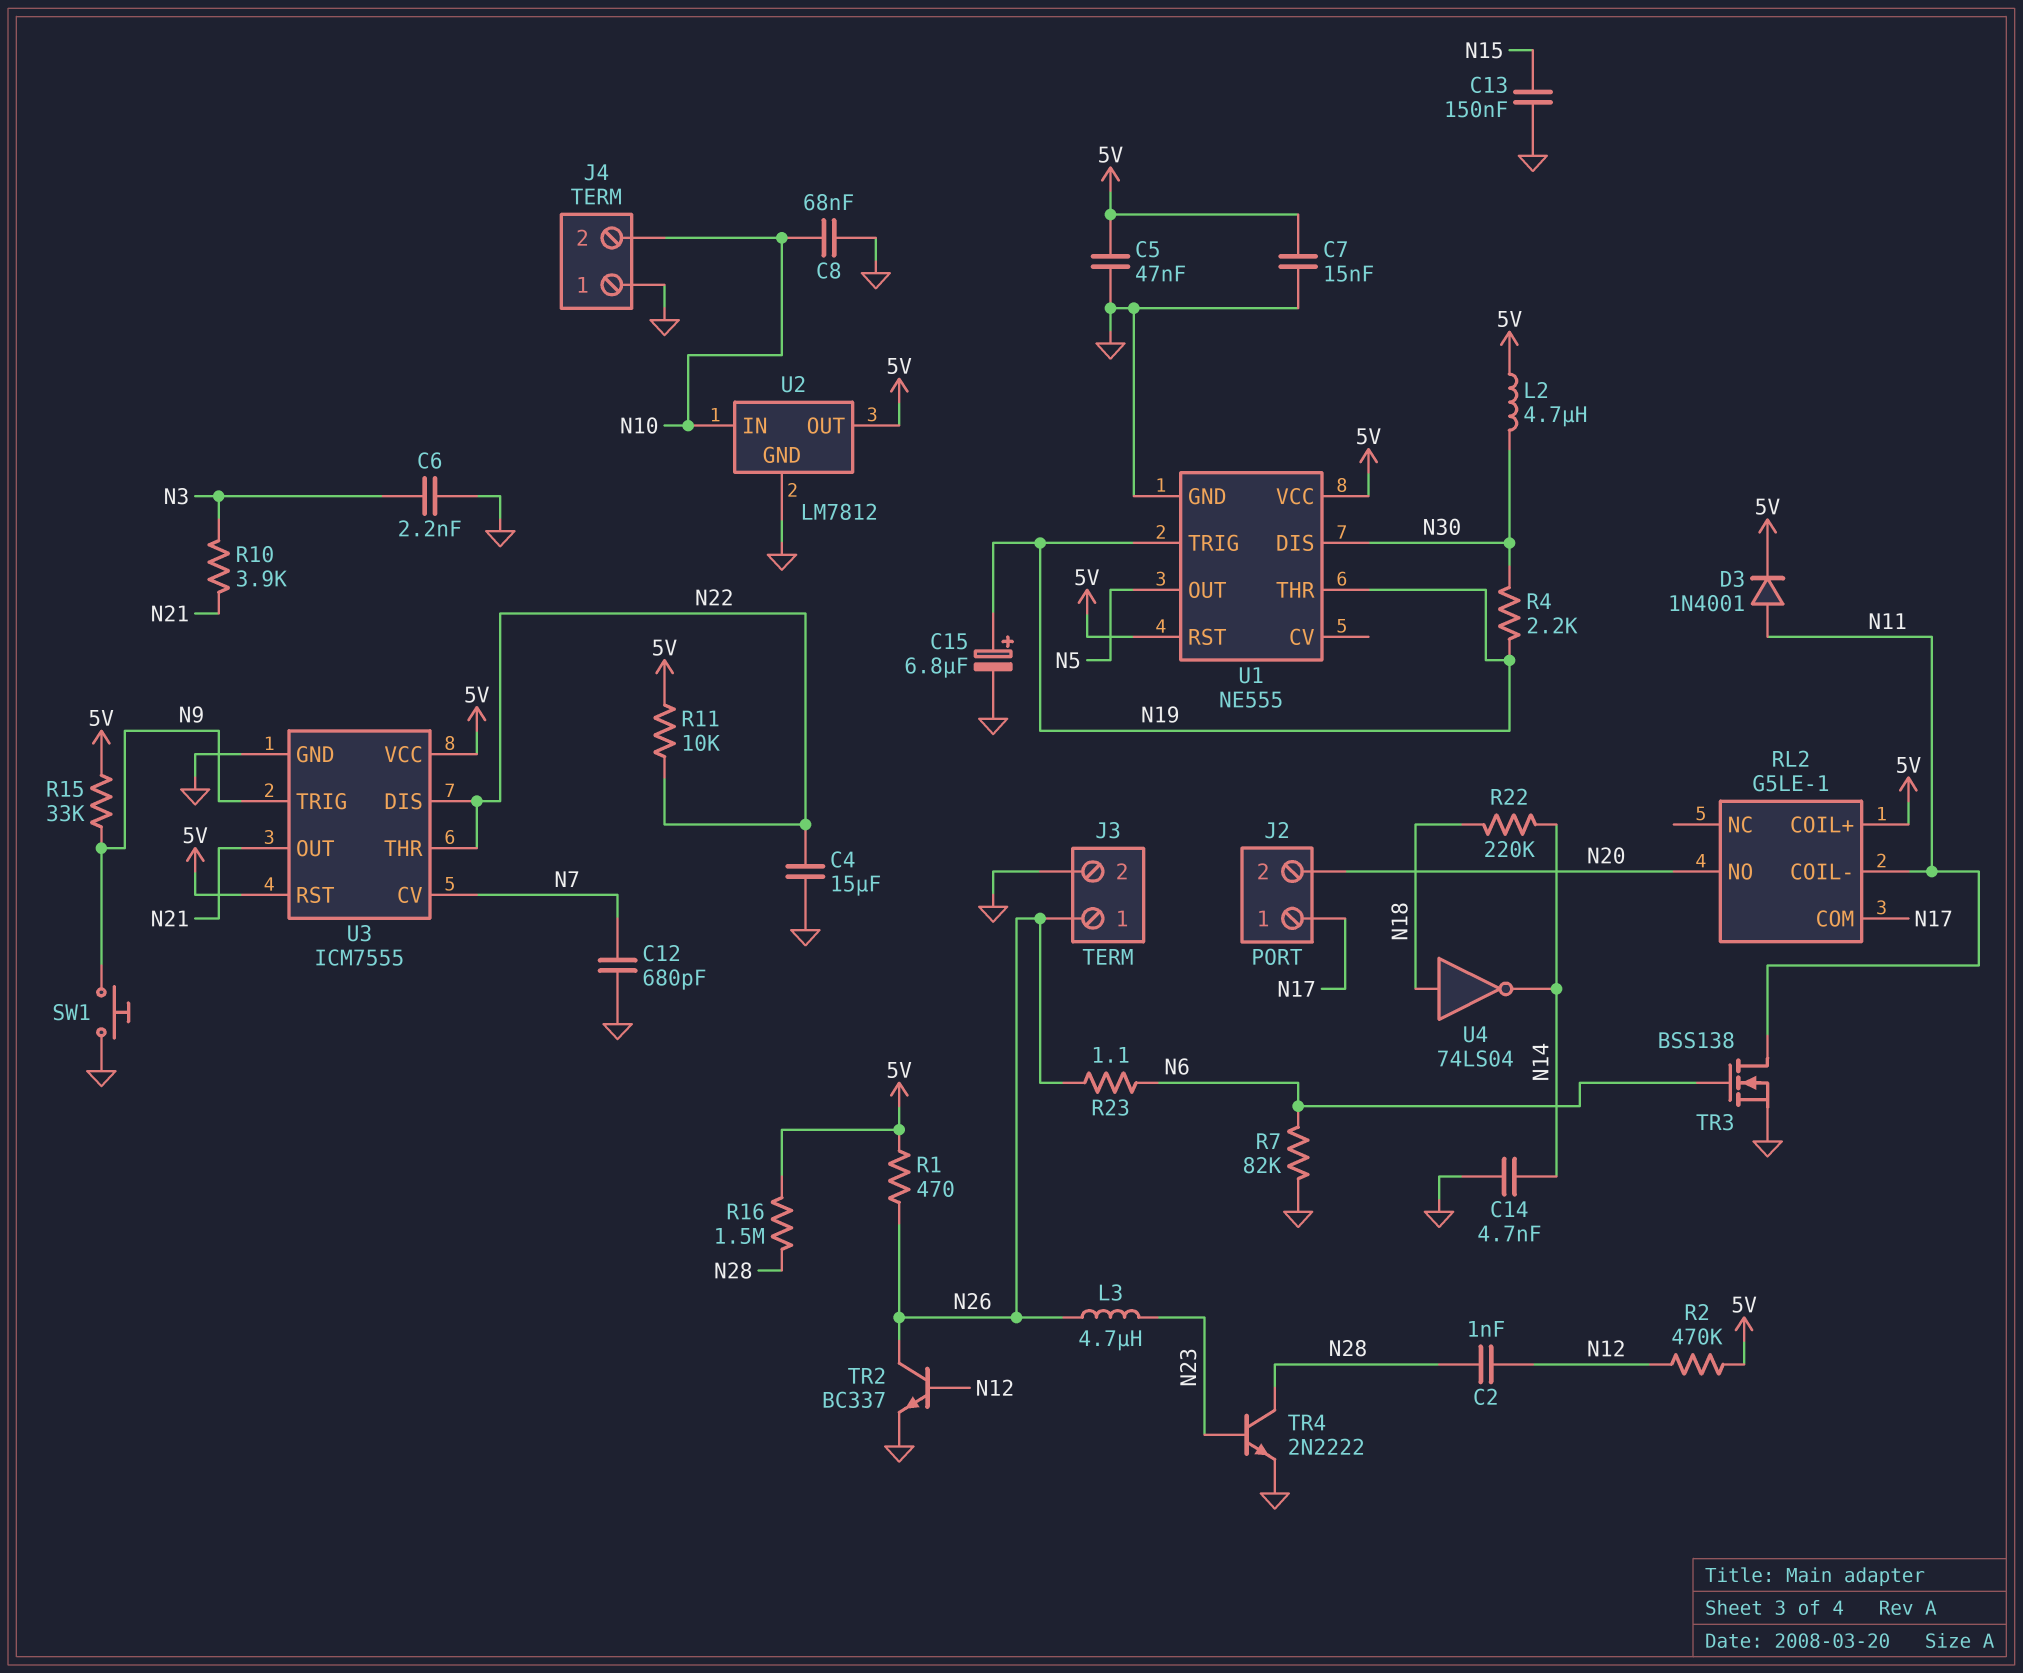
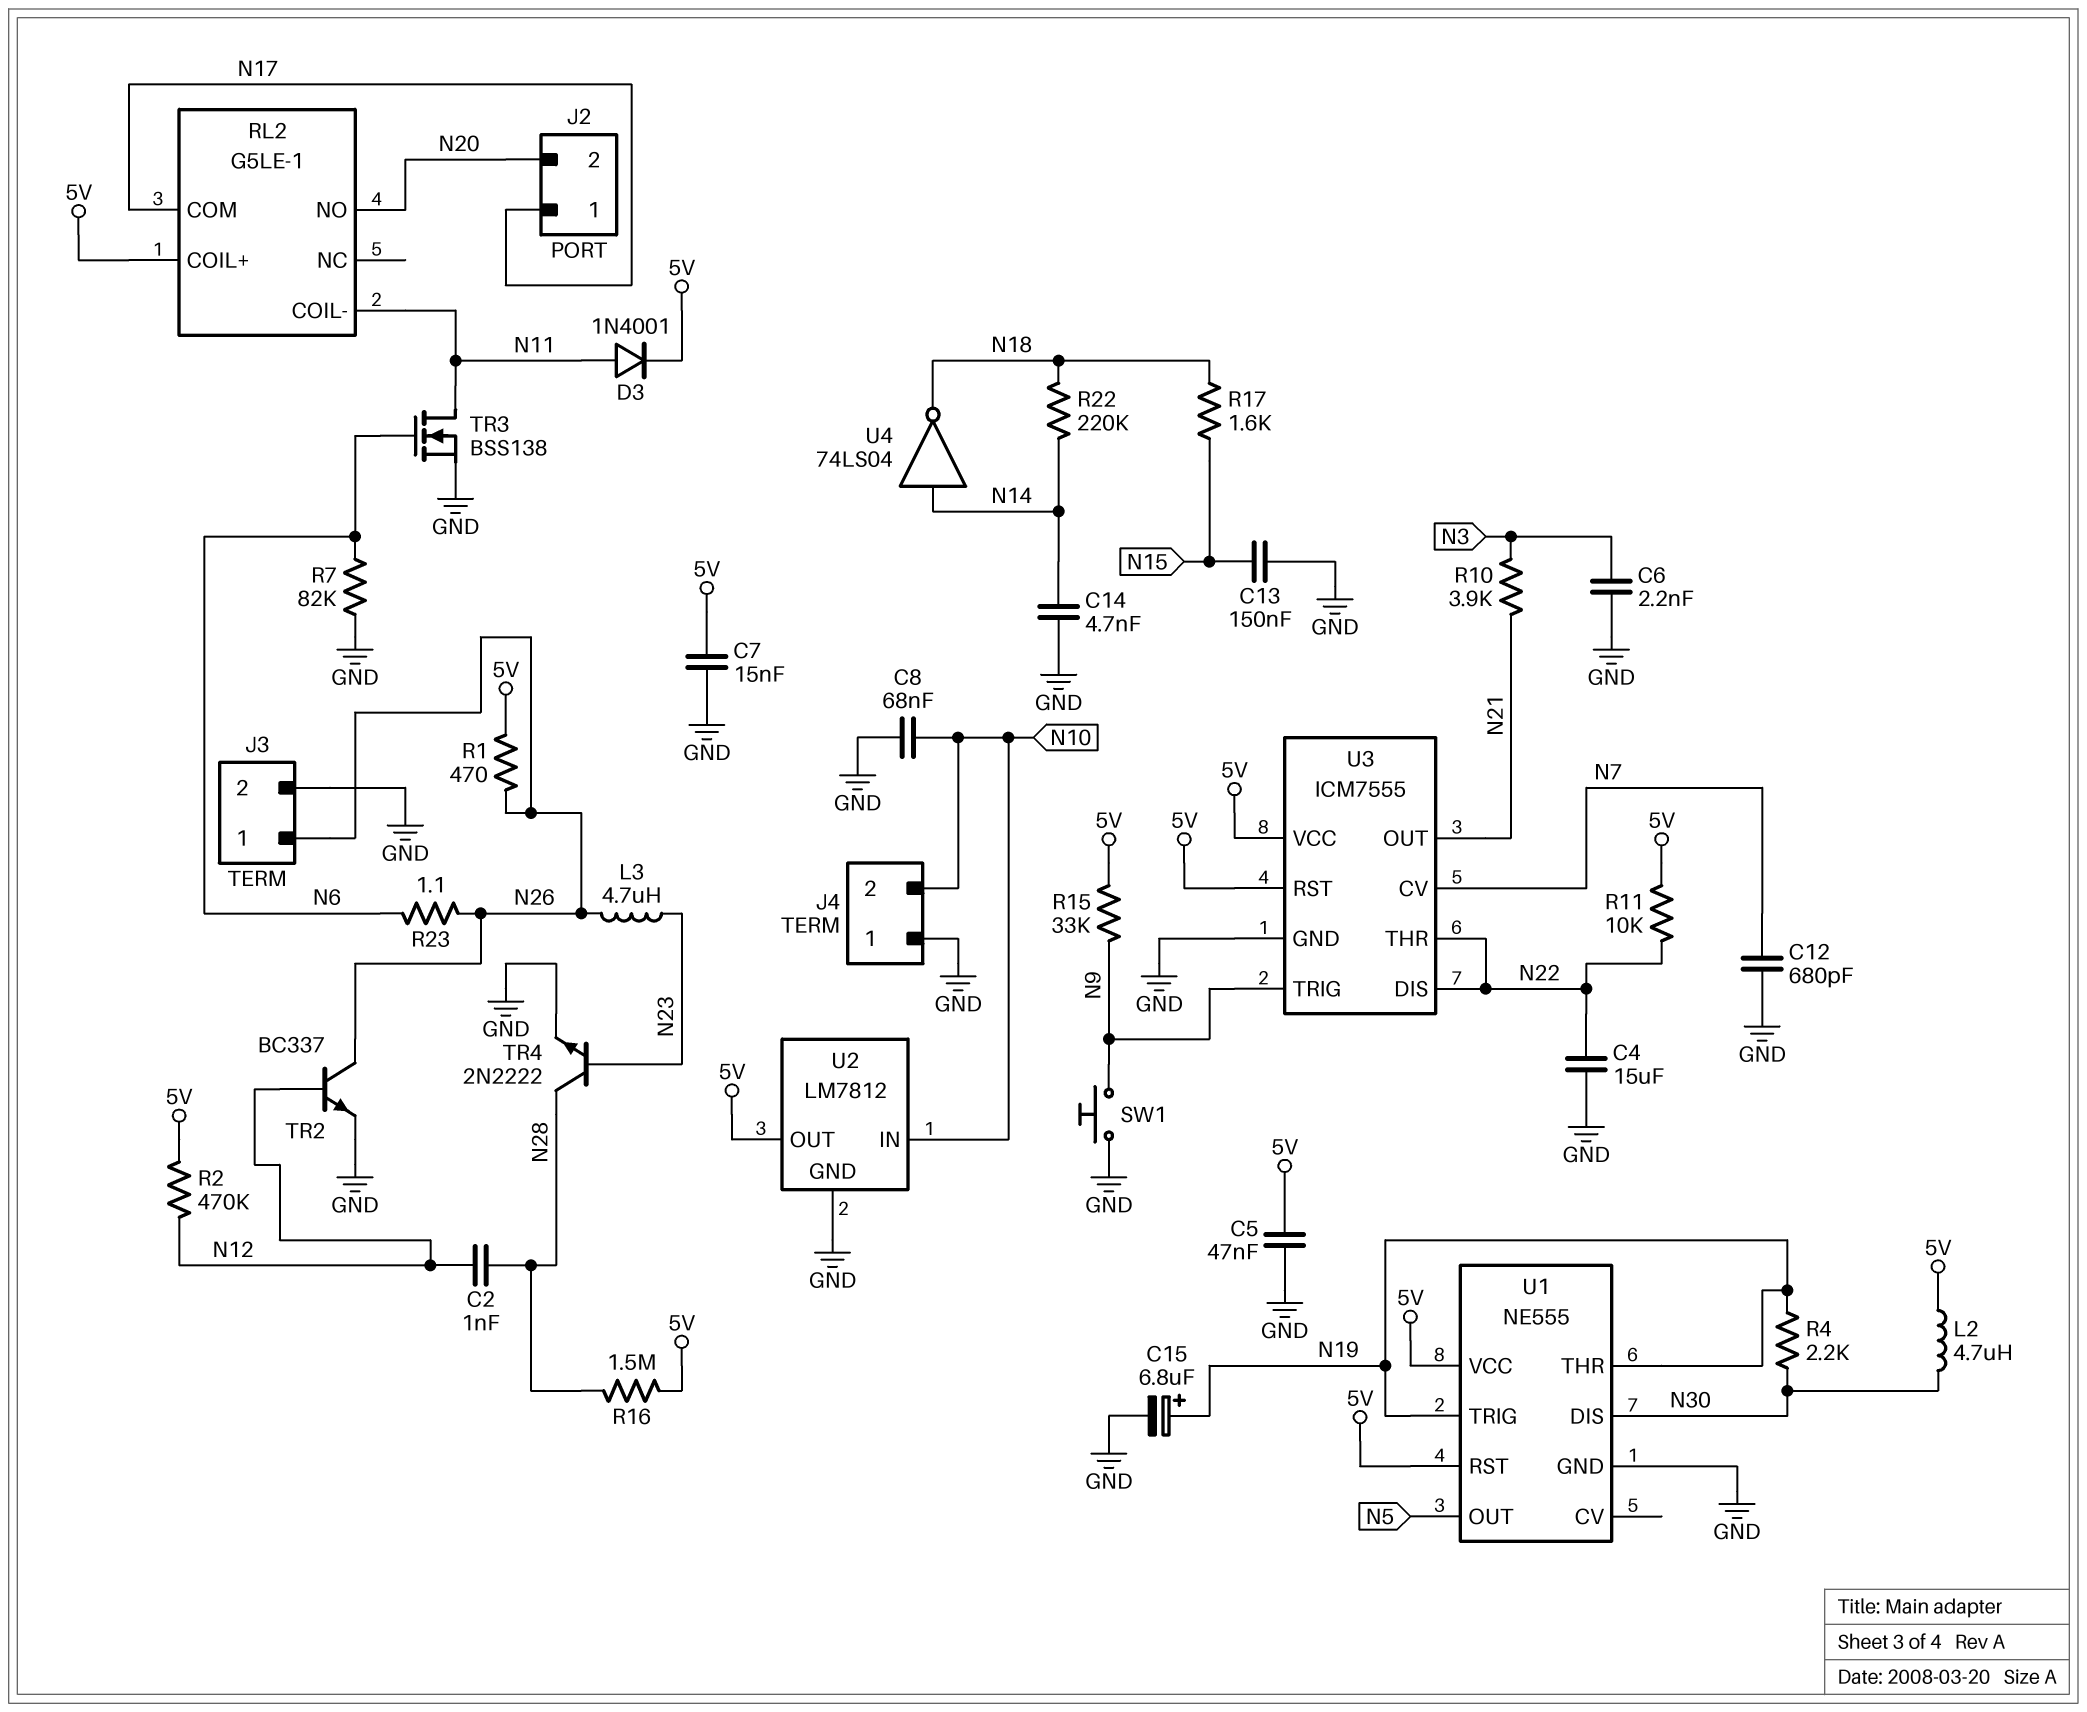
R17: none -> 1.6k (N15, N18)
U4: NOT 74LS04 (in N18, out N14) -> NOT 74LS04 (in N14, out N18)

